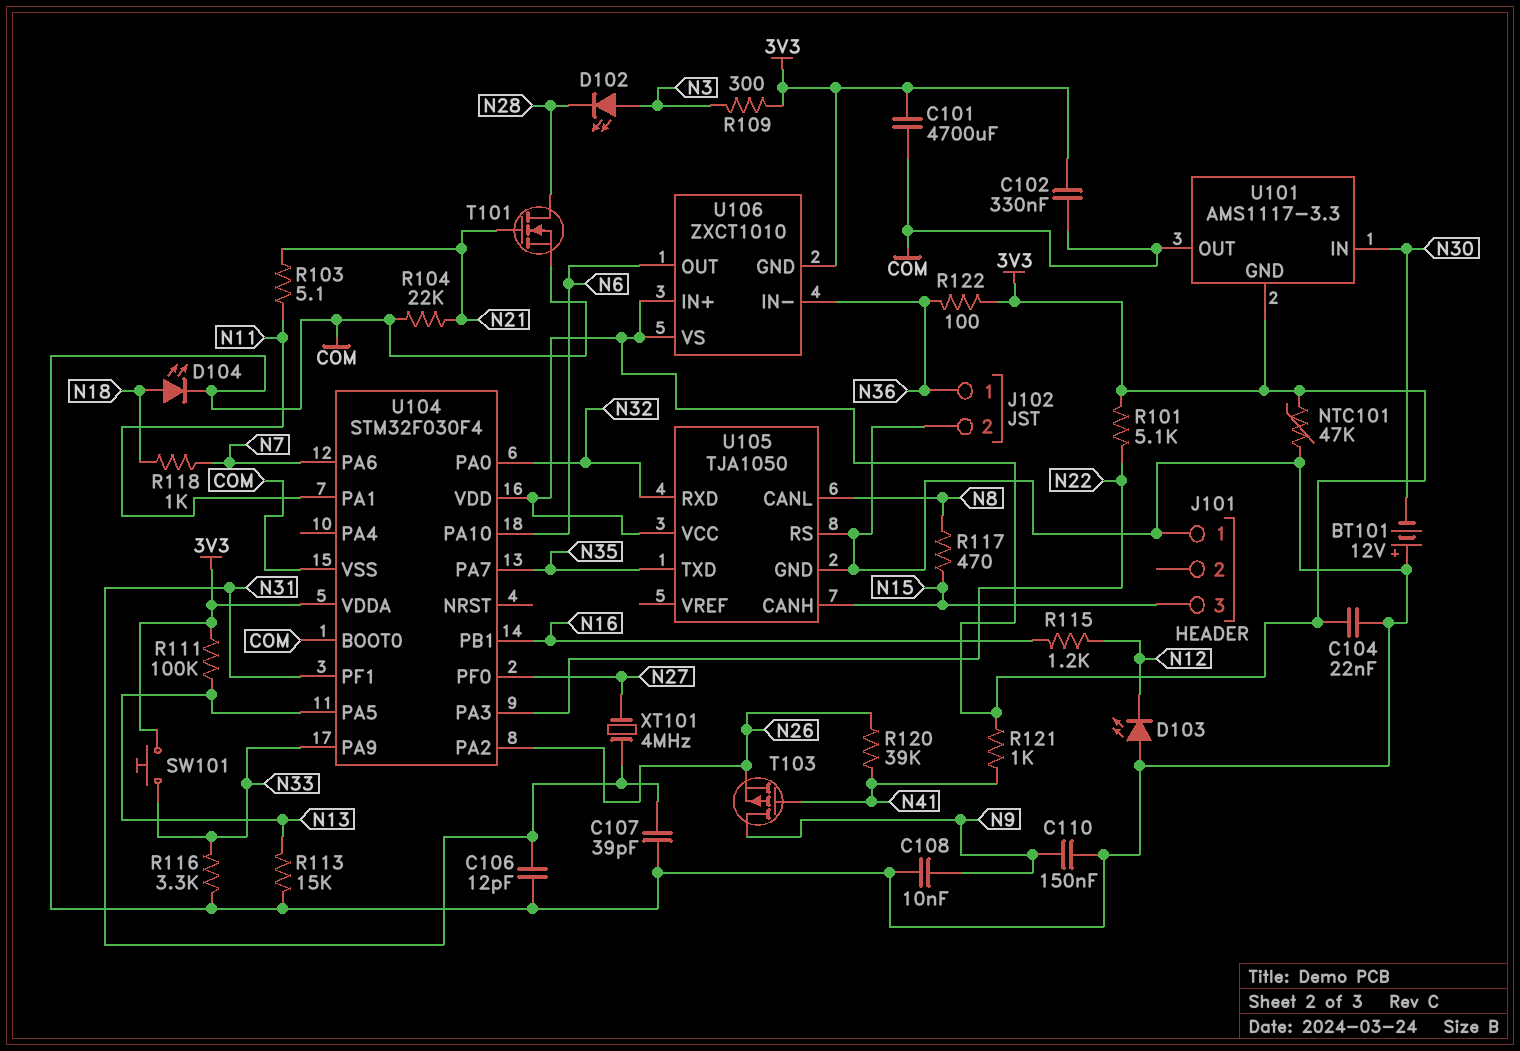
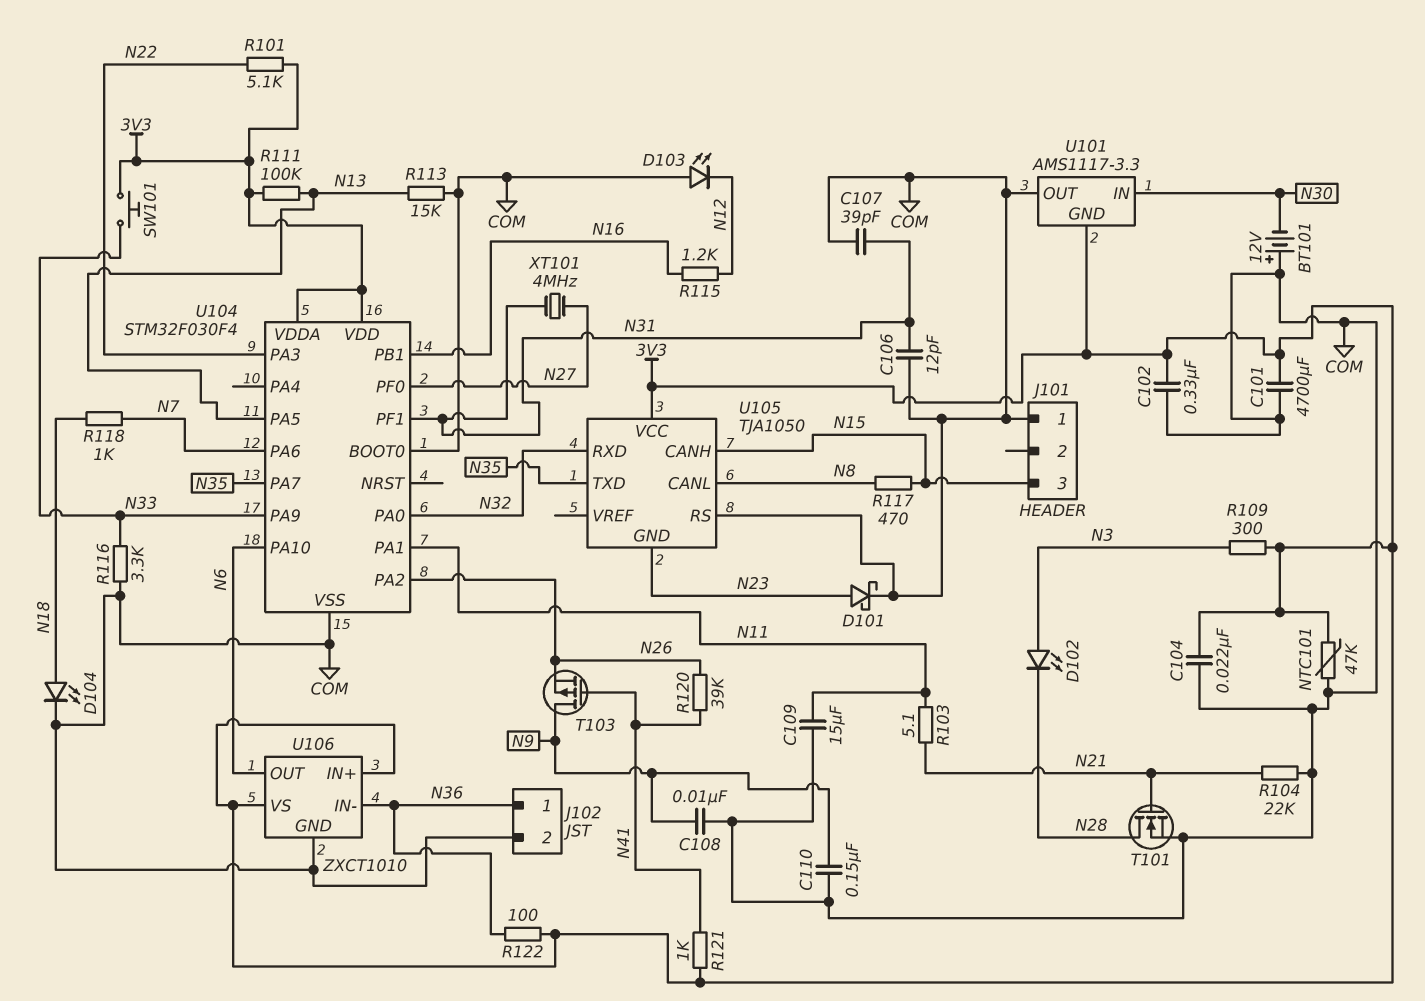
C109: none -> 15uF (COM, N11)
D101: none -> schottky (A N23, K COM)
U105 pin GND: COM -> N23
U106 pin GND: 3V3 -> COM

